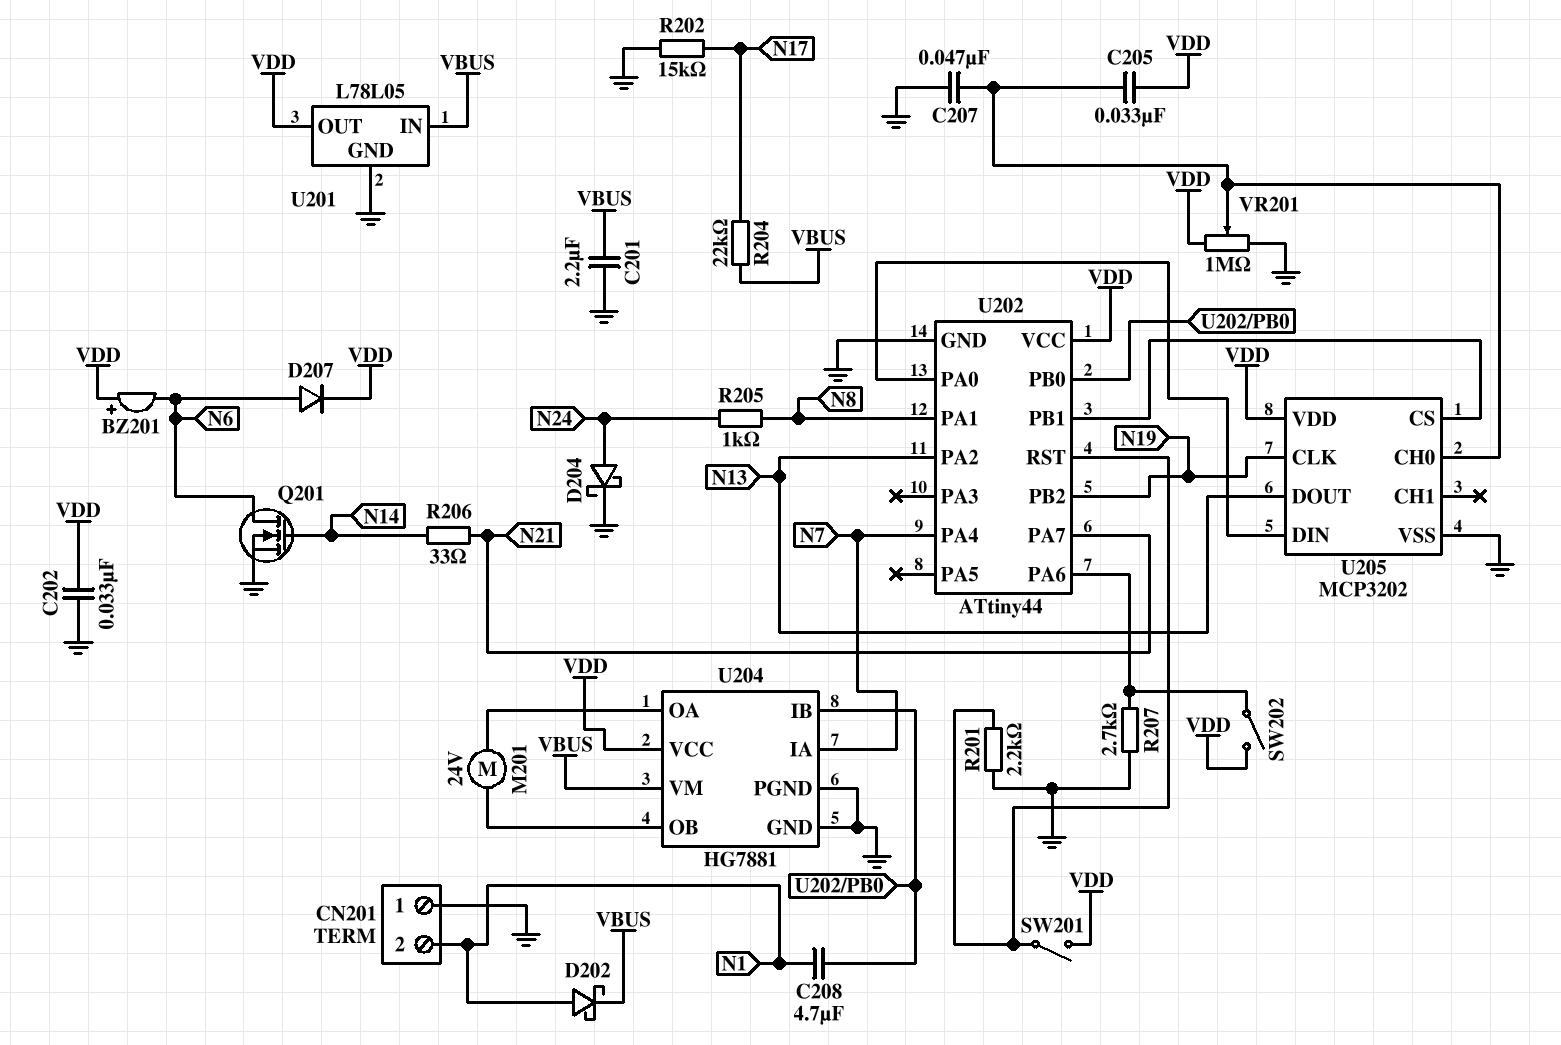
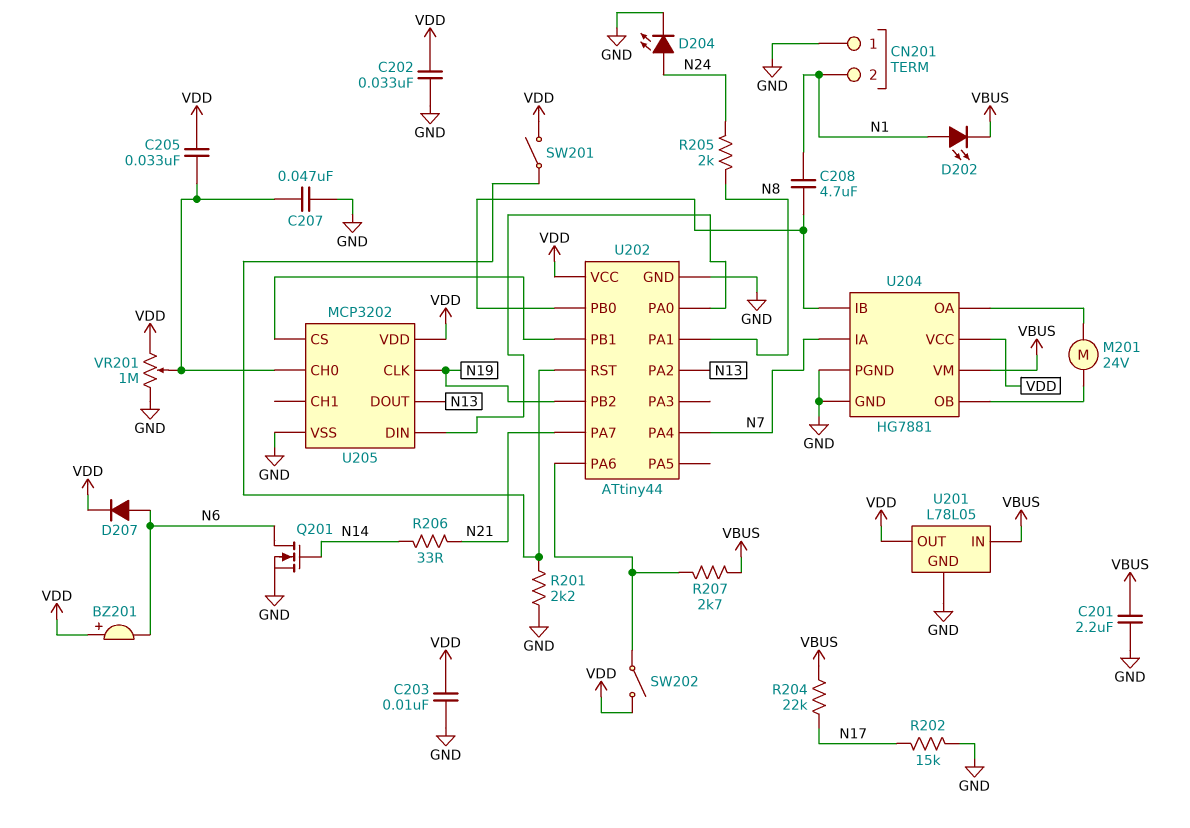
C203: none -> 10nF (GND, VDD)
D202: schottky (A N1, K VBUS) -> LED (A N1, K VBUS)
D204: schottky (A N24, K GND) -> LED (A N24, K GND)
R205: 1k (N8, N24) -> 2k (N8, N24)
R207: 2.7k (GND, U202/PA6) -> 2.7k (U202/PA6, VBUS)

